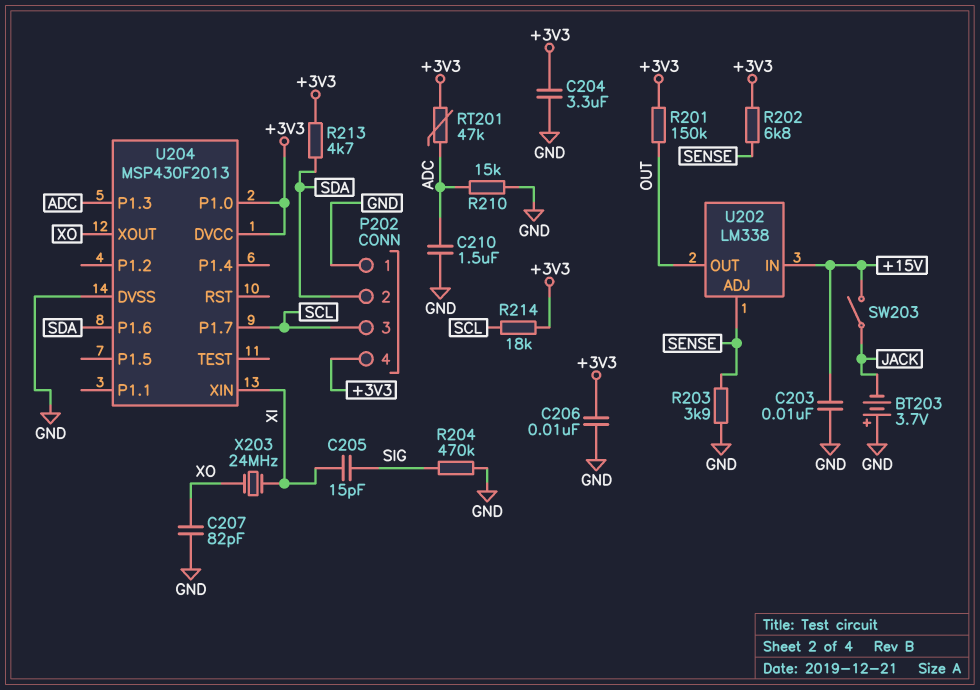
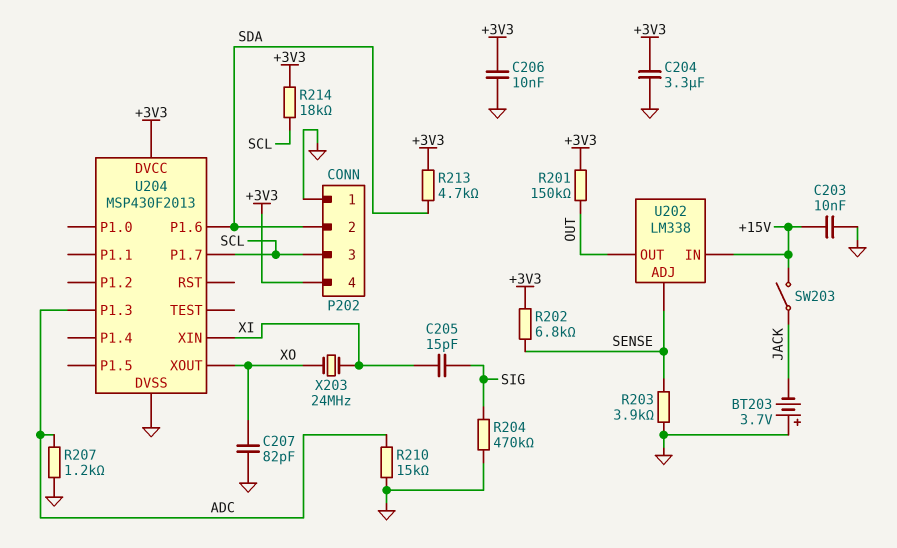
C210: 1.5uF (ADC, GND) -> none
R207: none -> 1.2k (ADC, GND)
RT201: 47k (+3V3, ADC) -> none
U204 pin P1.0: +3V3 -> none

